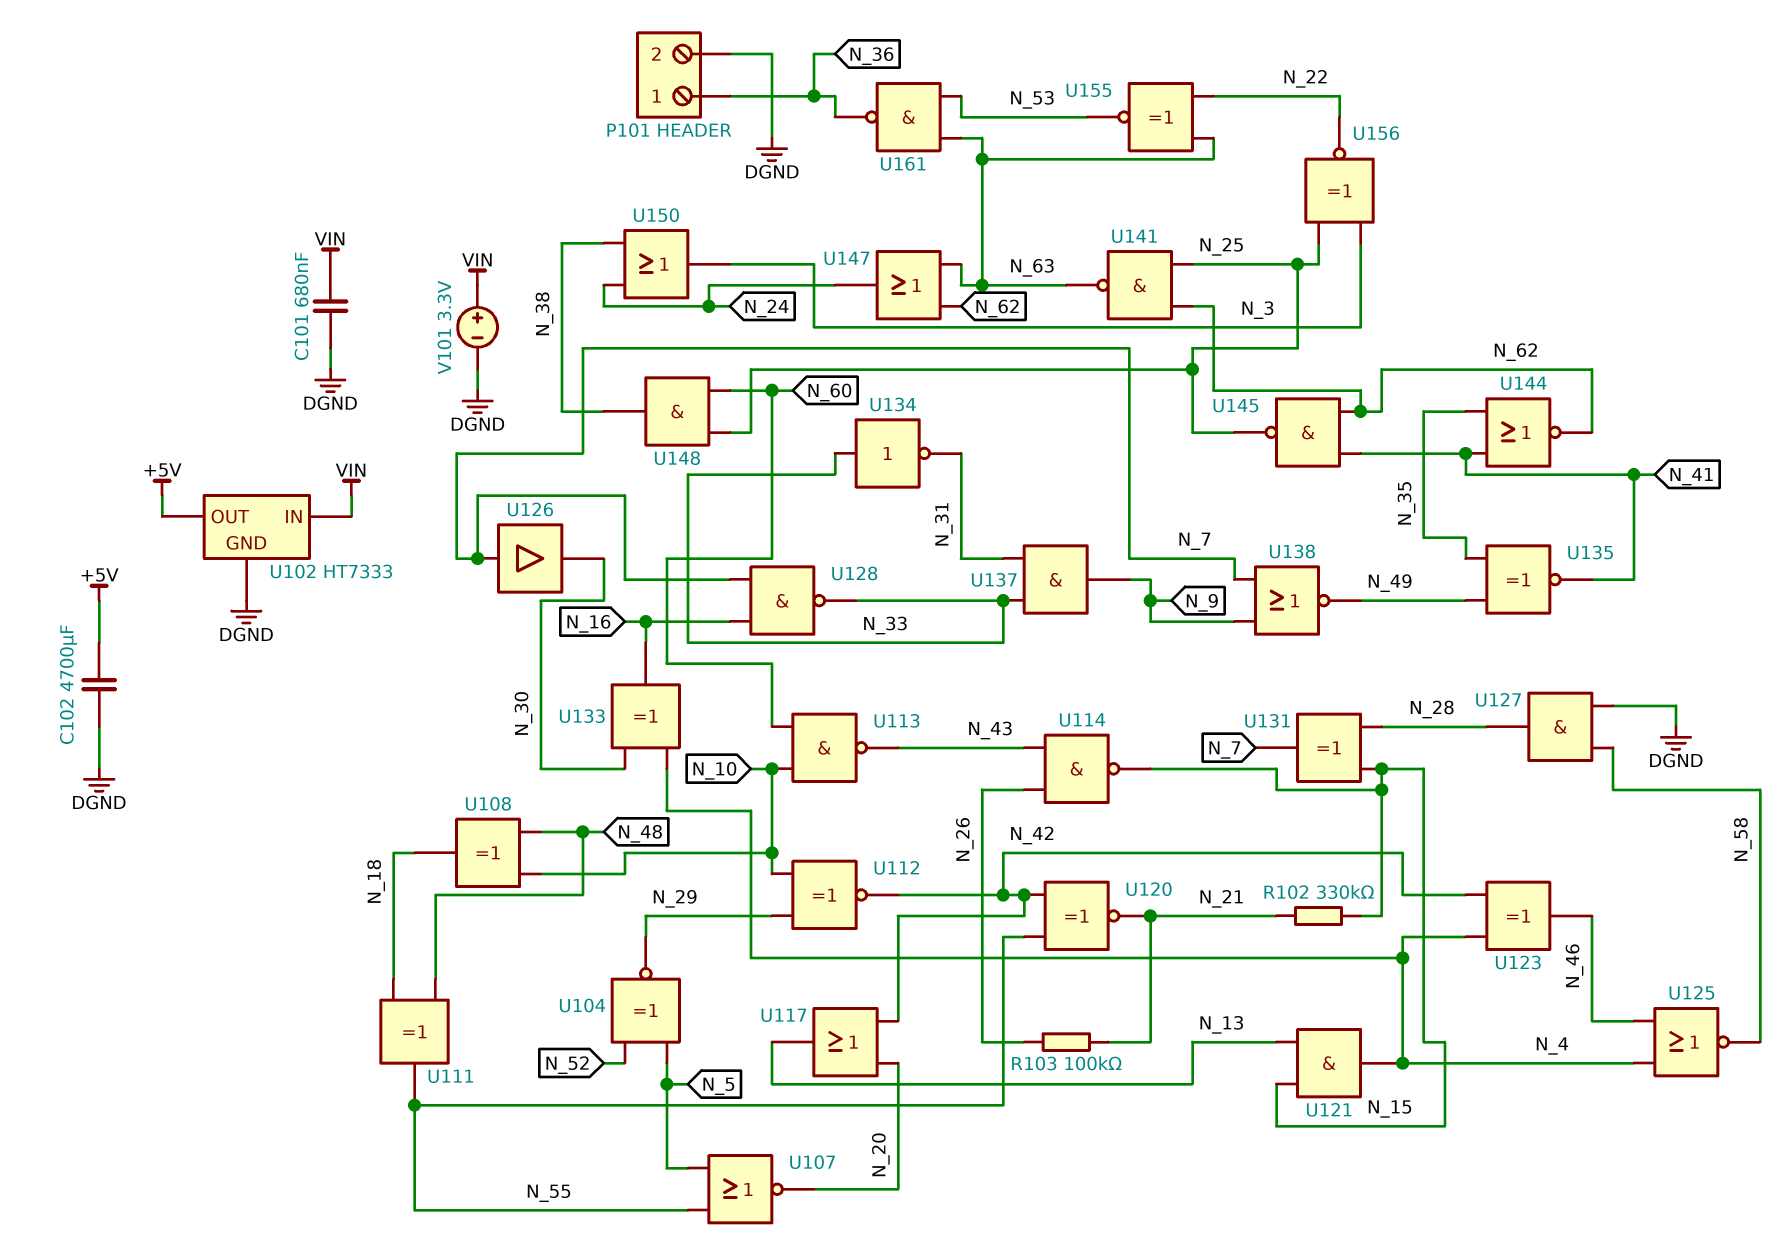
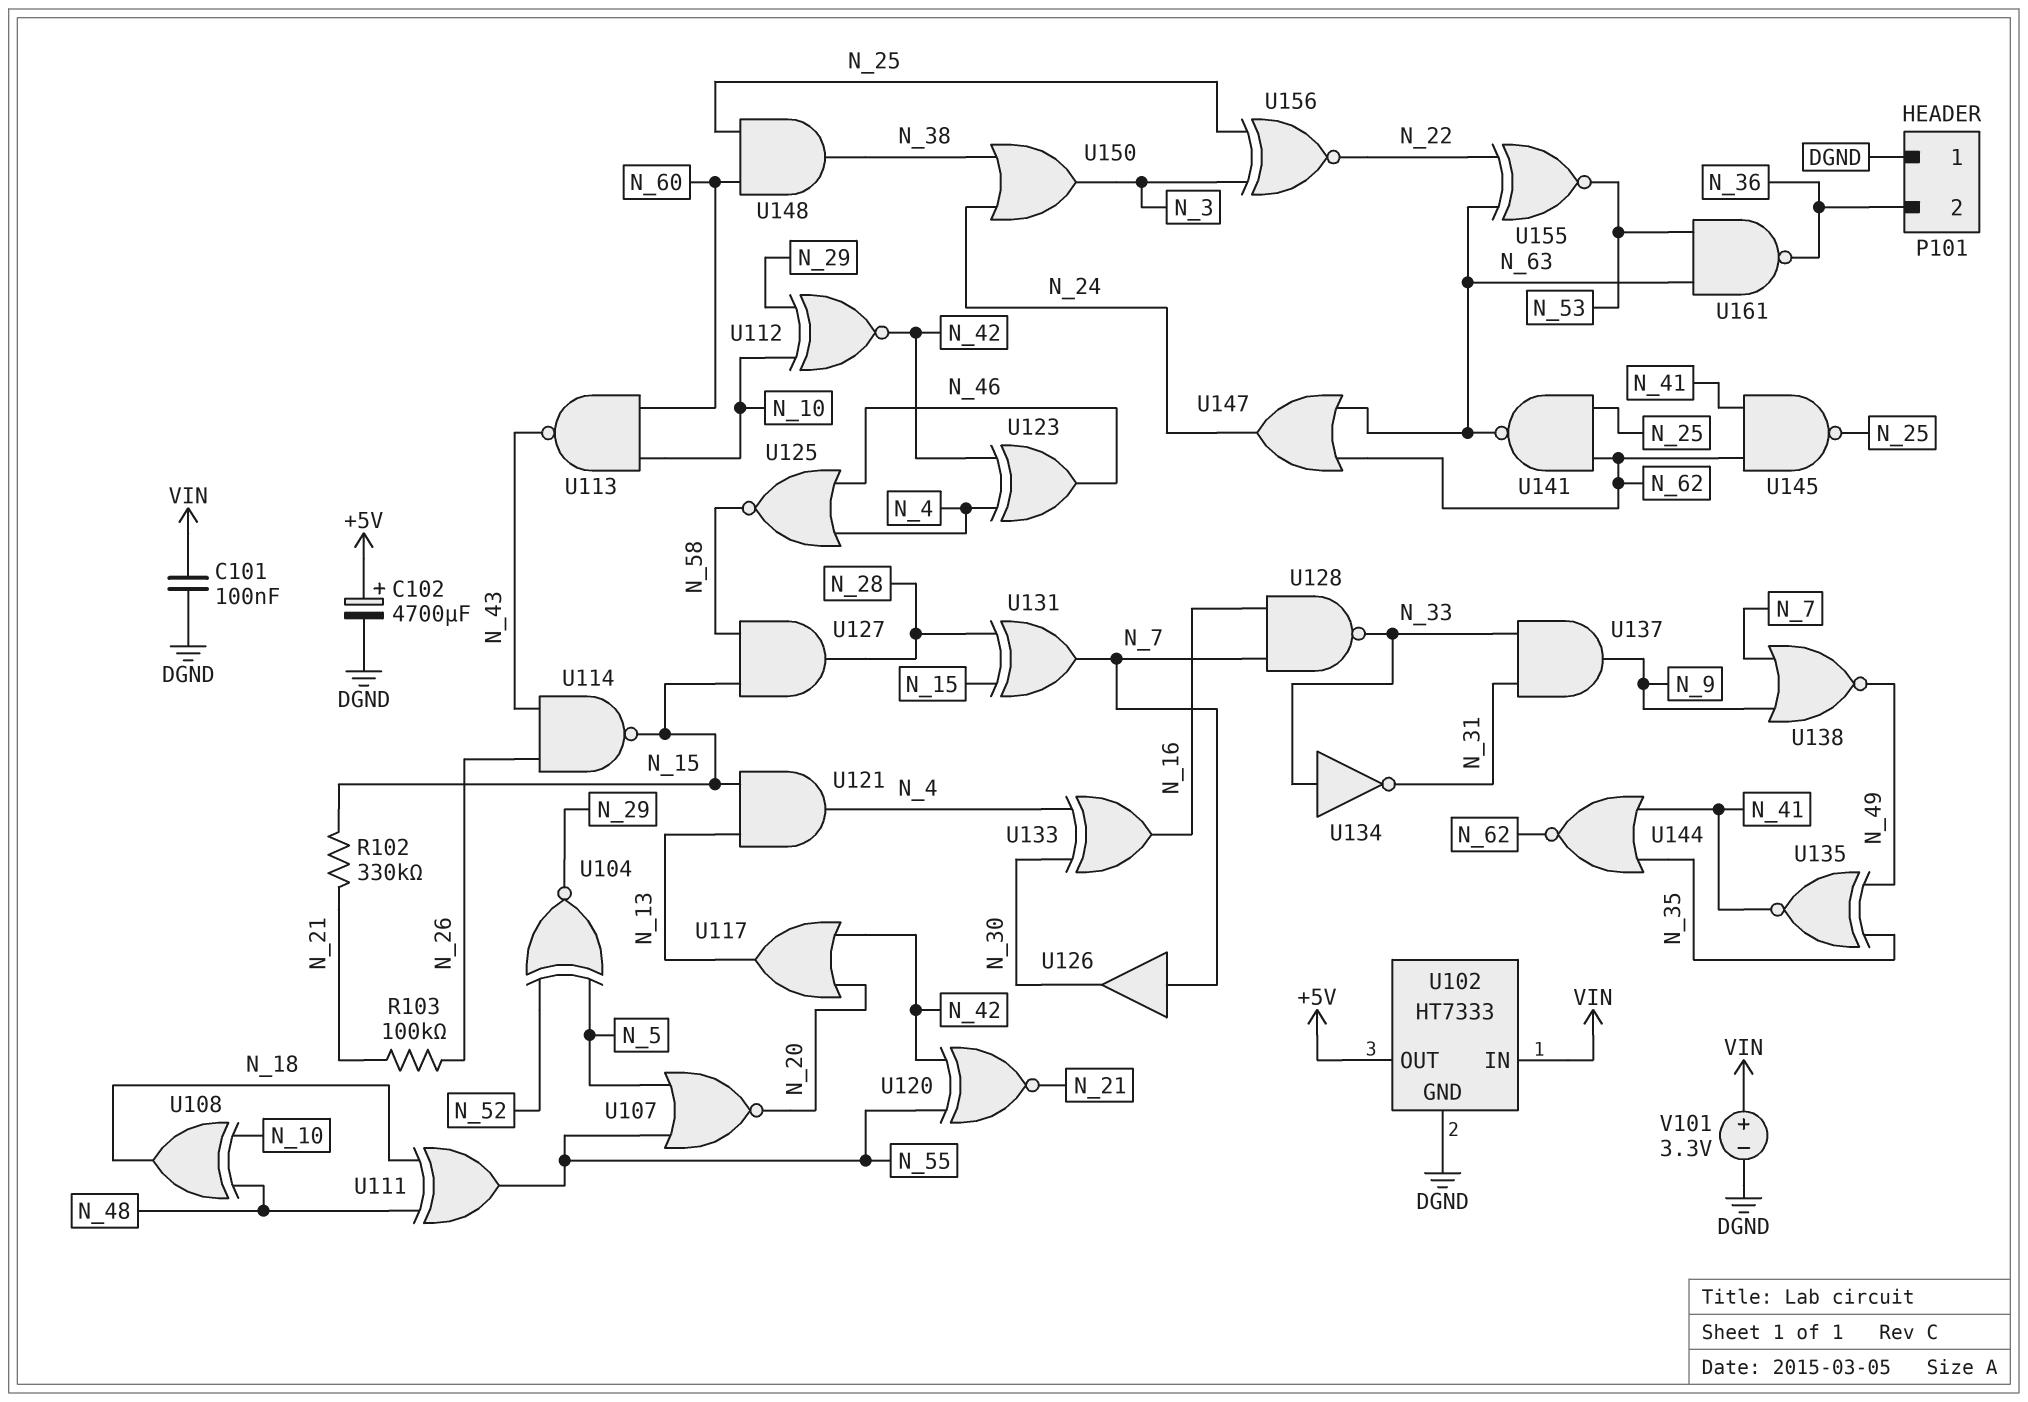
C101: 680nF (DGND, VIN) -> 100nF (DGND, VIN)
C102: 4700uF (+5V, DGND) -> 4700uF (plus +5V, minus DGND)
P101 pin 1: N_36 -> DGND
P101 pin 2: DGND -> N_36
U127: AND (in DGND, in N_58, out N_28) -> AND (in N_15, in N_58, out N_28)

